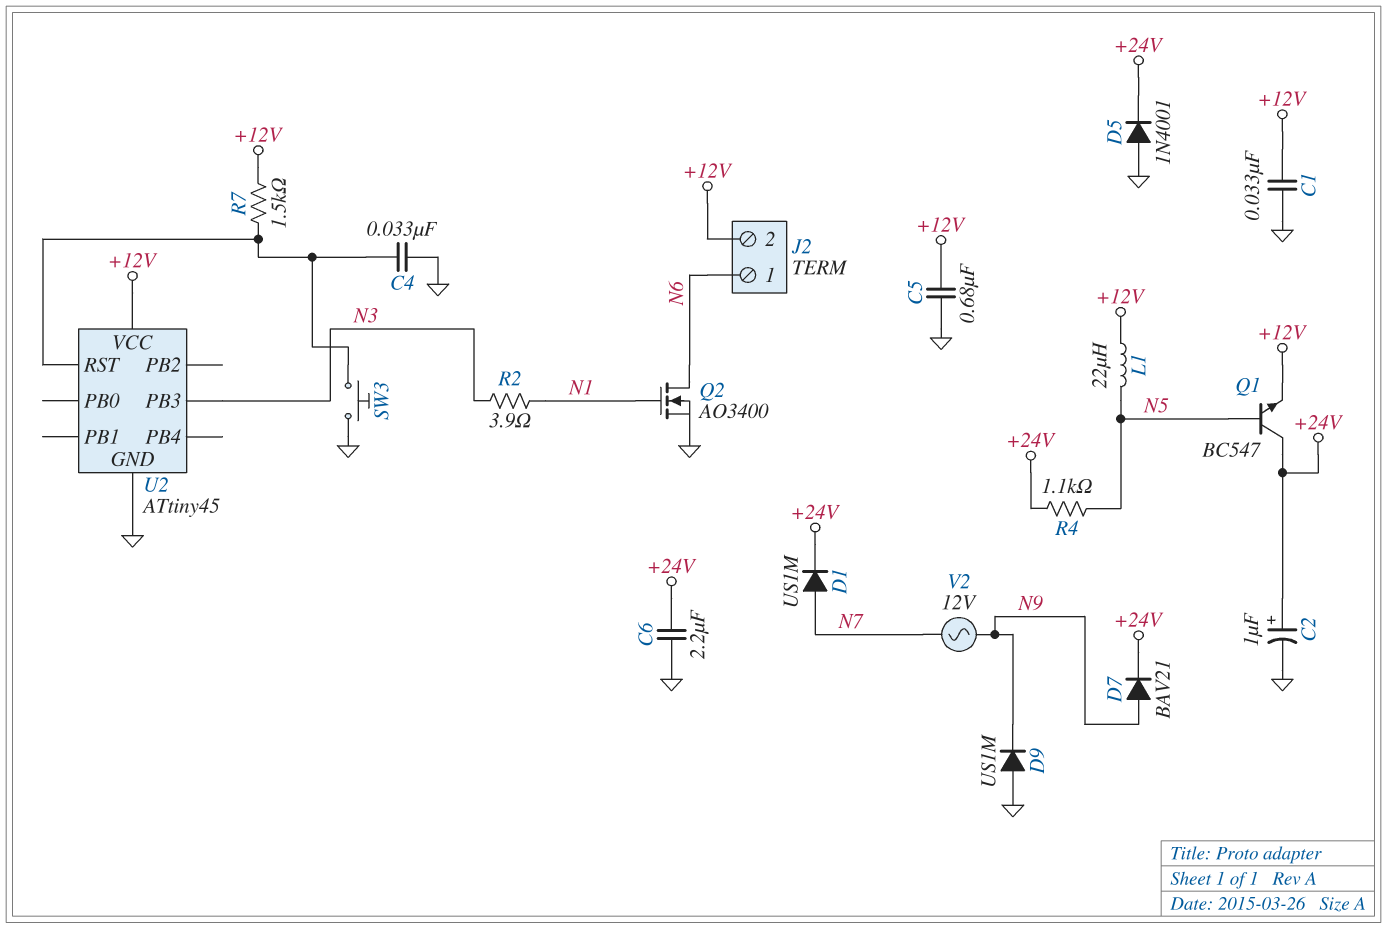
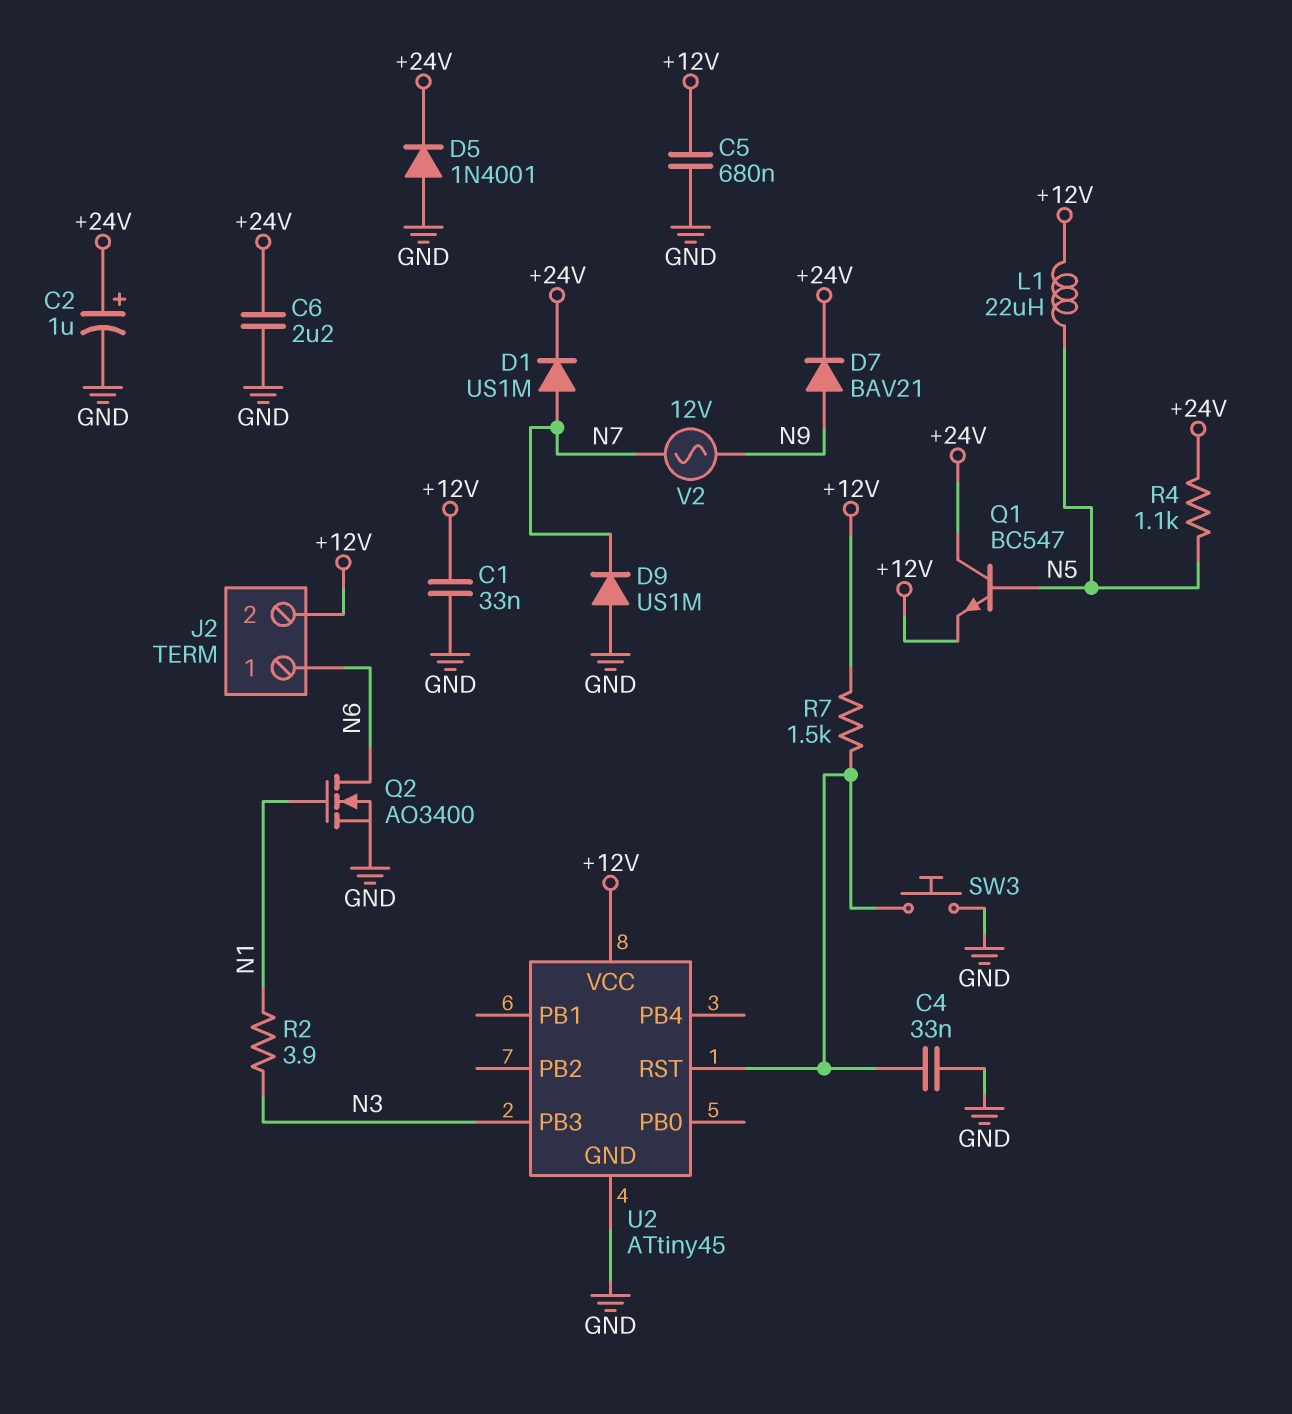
D9: diode US1M (A GND, K N9) -> diode US1M (A GND, K N7)

